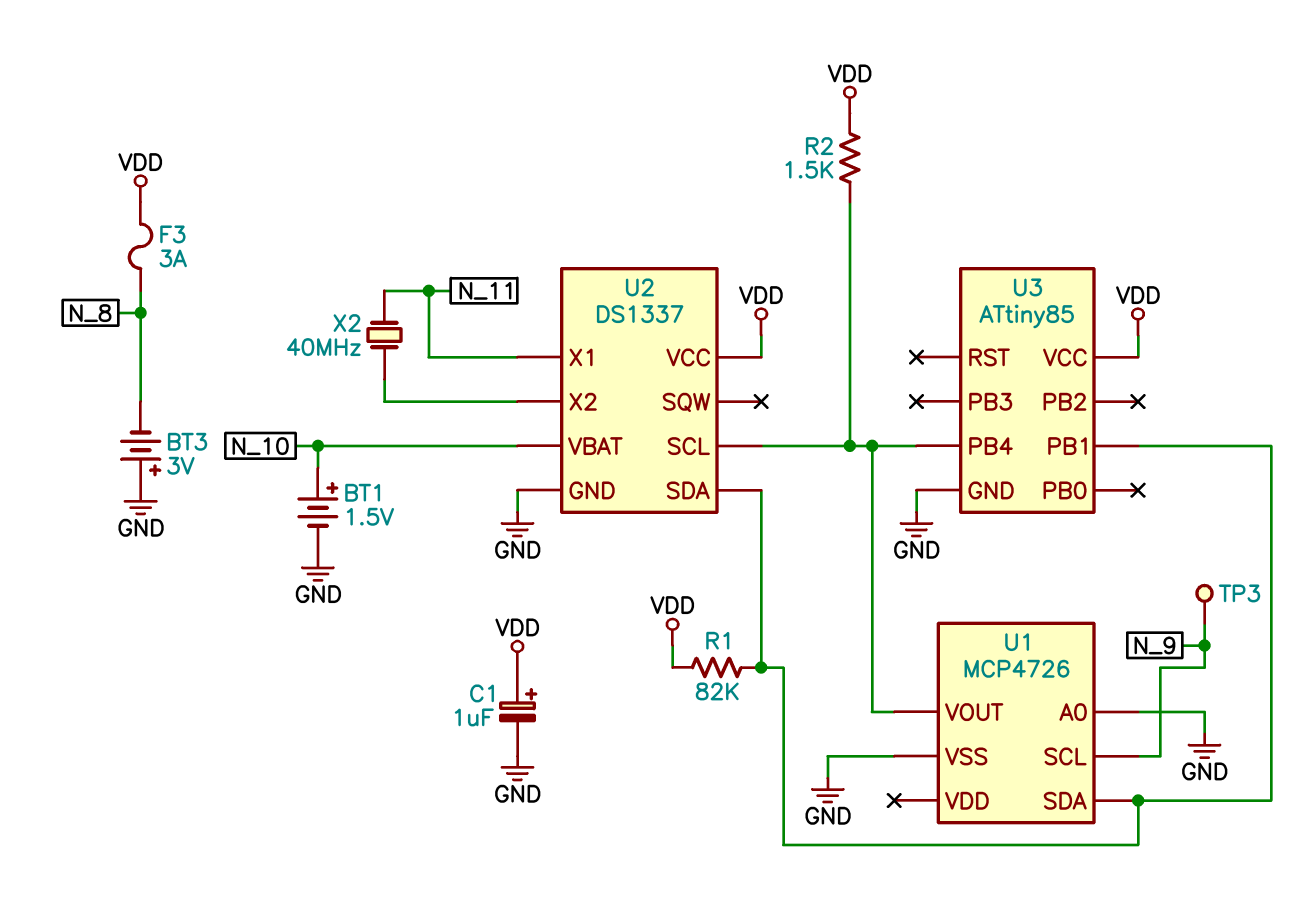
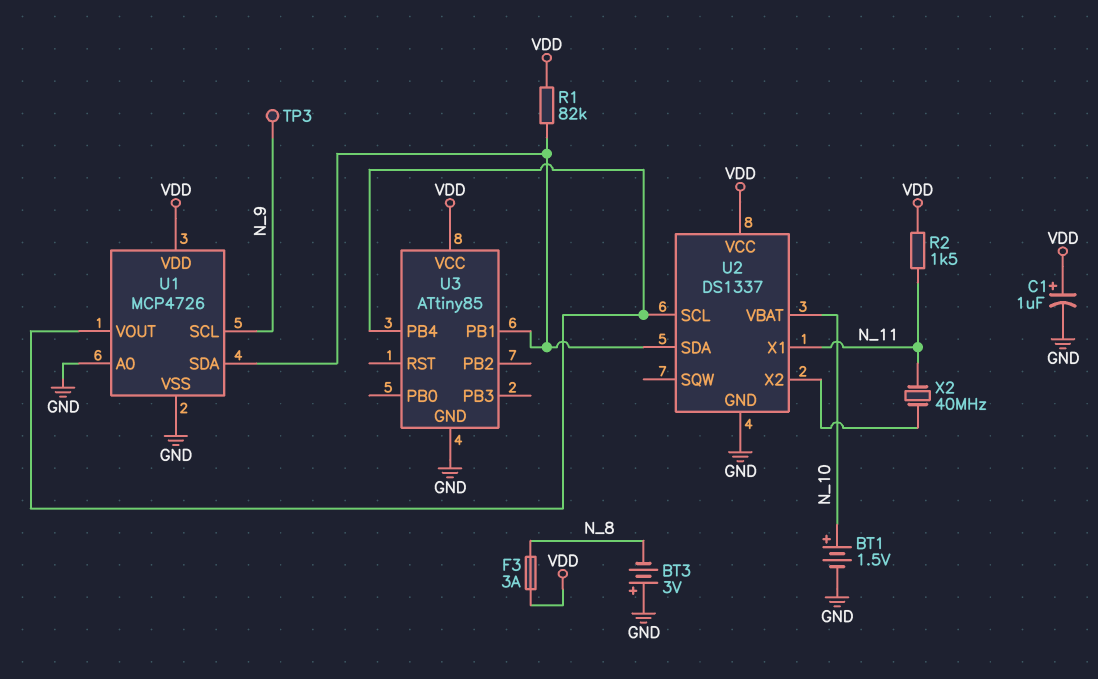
R2: 1.5k (U1/VOUT, VDD) -> 1.5k (N_11, VDD)
U1 pin VDD: none -> VDD

